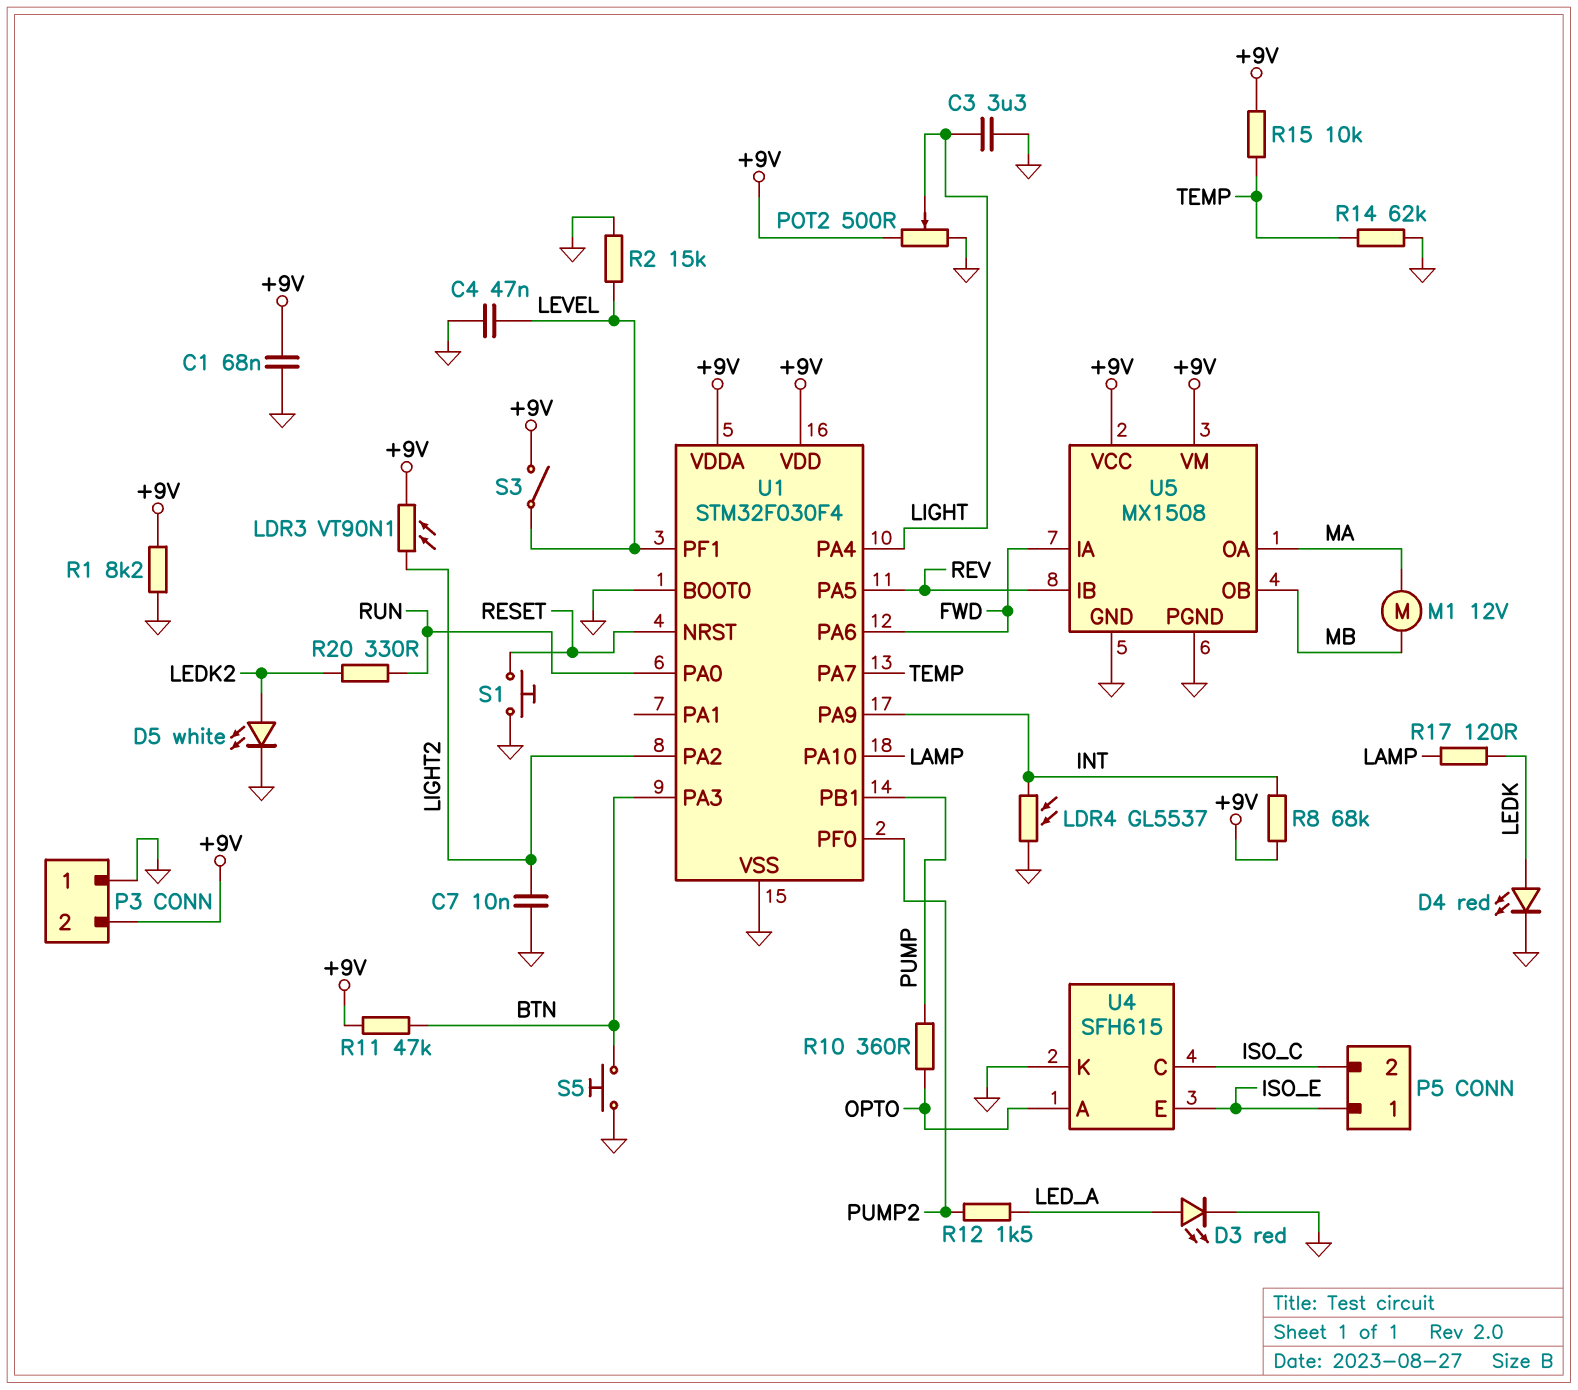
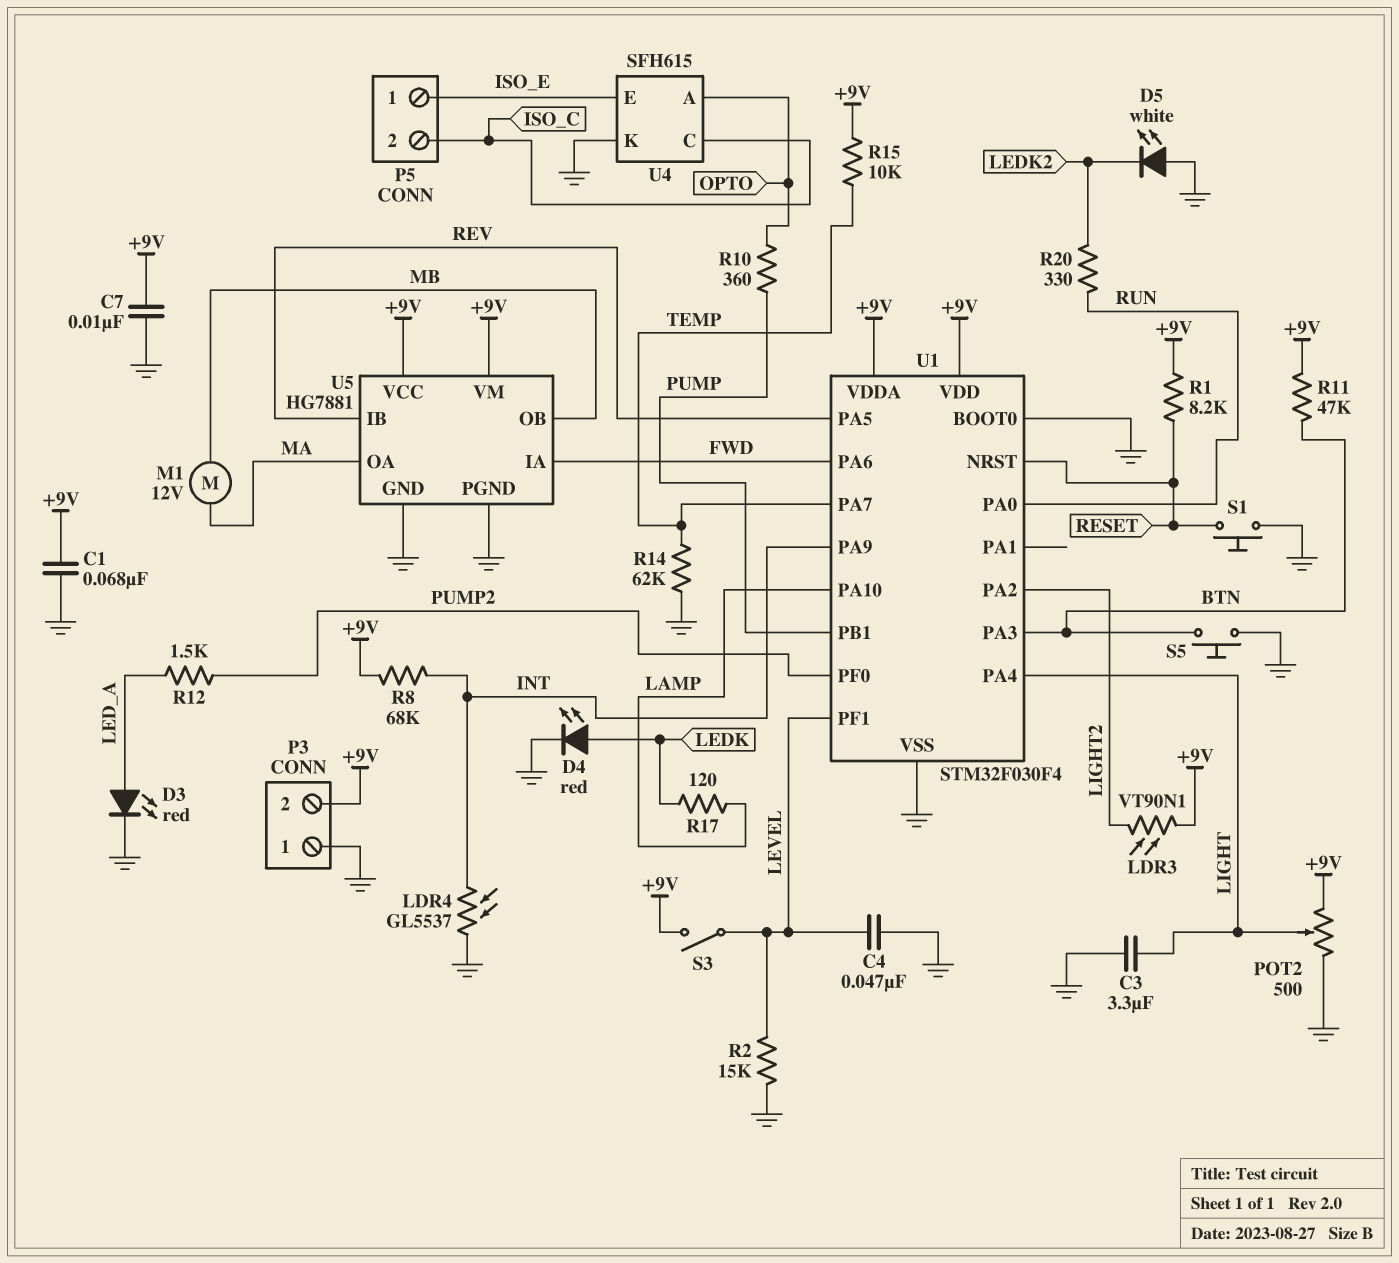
C7: 10nF (GND, LIGHT2) -> 10nF (+9V, GND)
D5: LED white (A LEDK2, K GND) -> LED white (A GND, K LEDK2)
R1: 8.2k (+9V, GND) -> 8.2k (+9V, RESET)
U5: MX1508 -> HG7881

